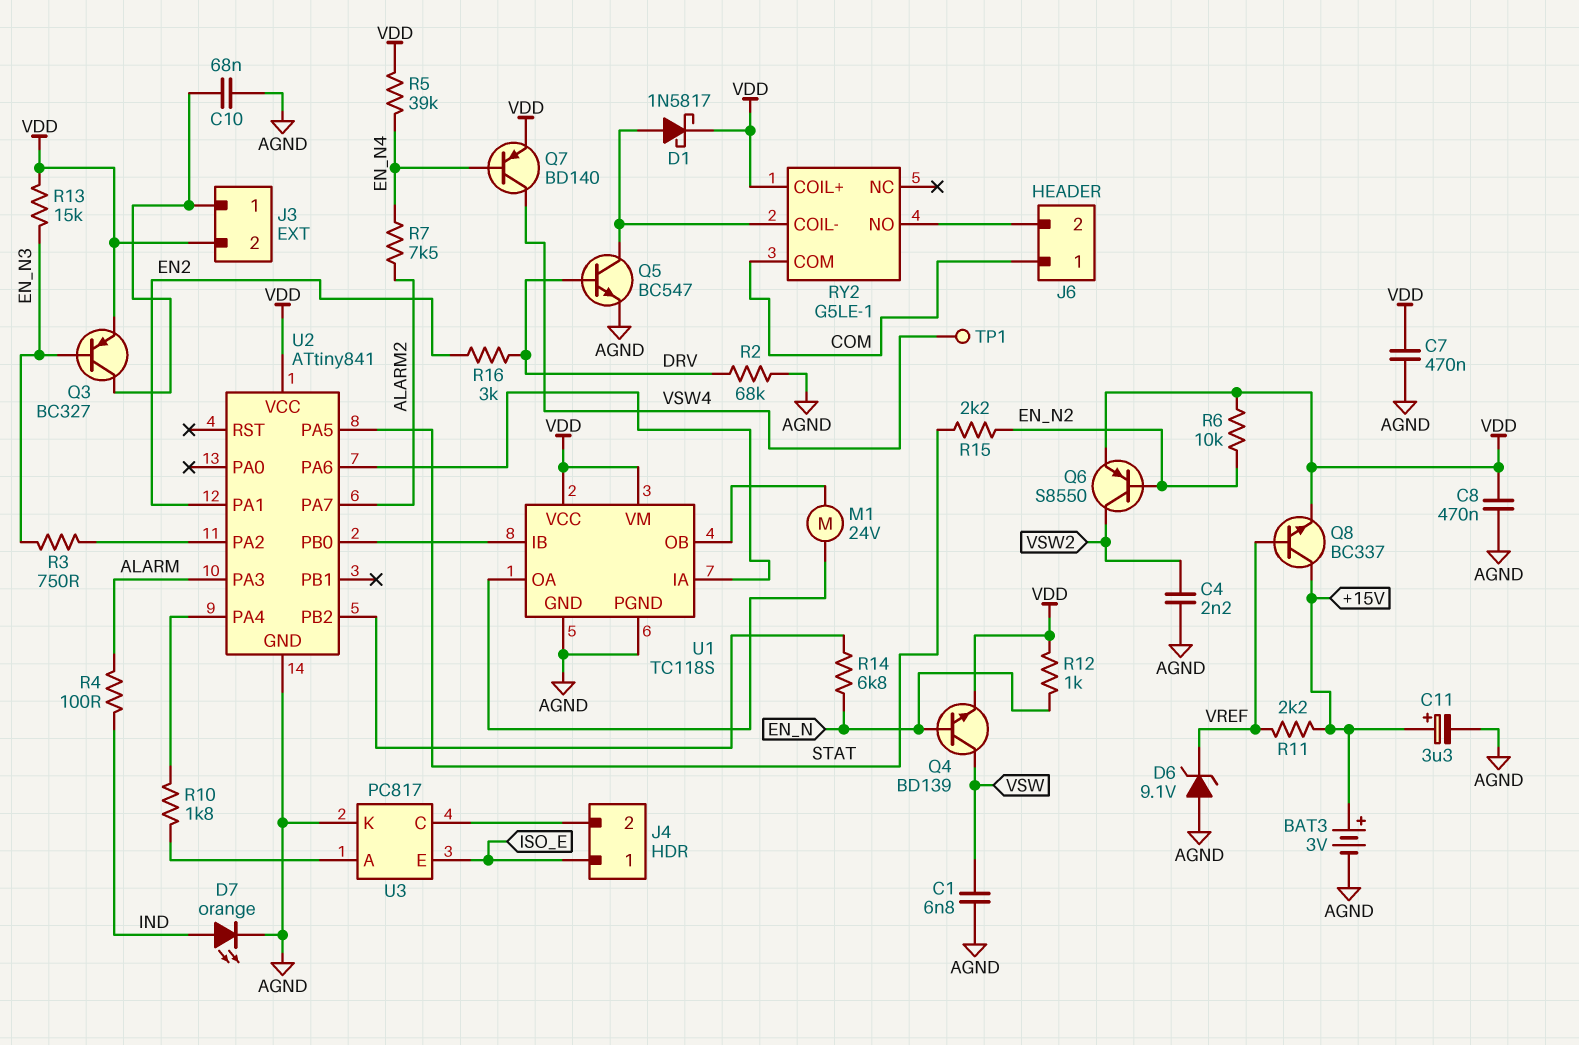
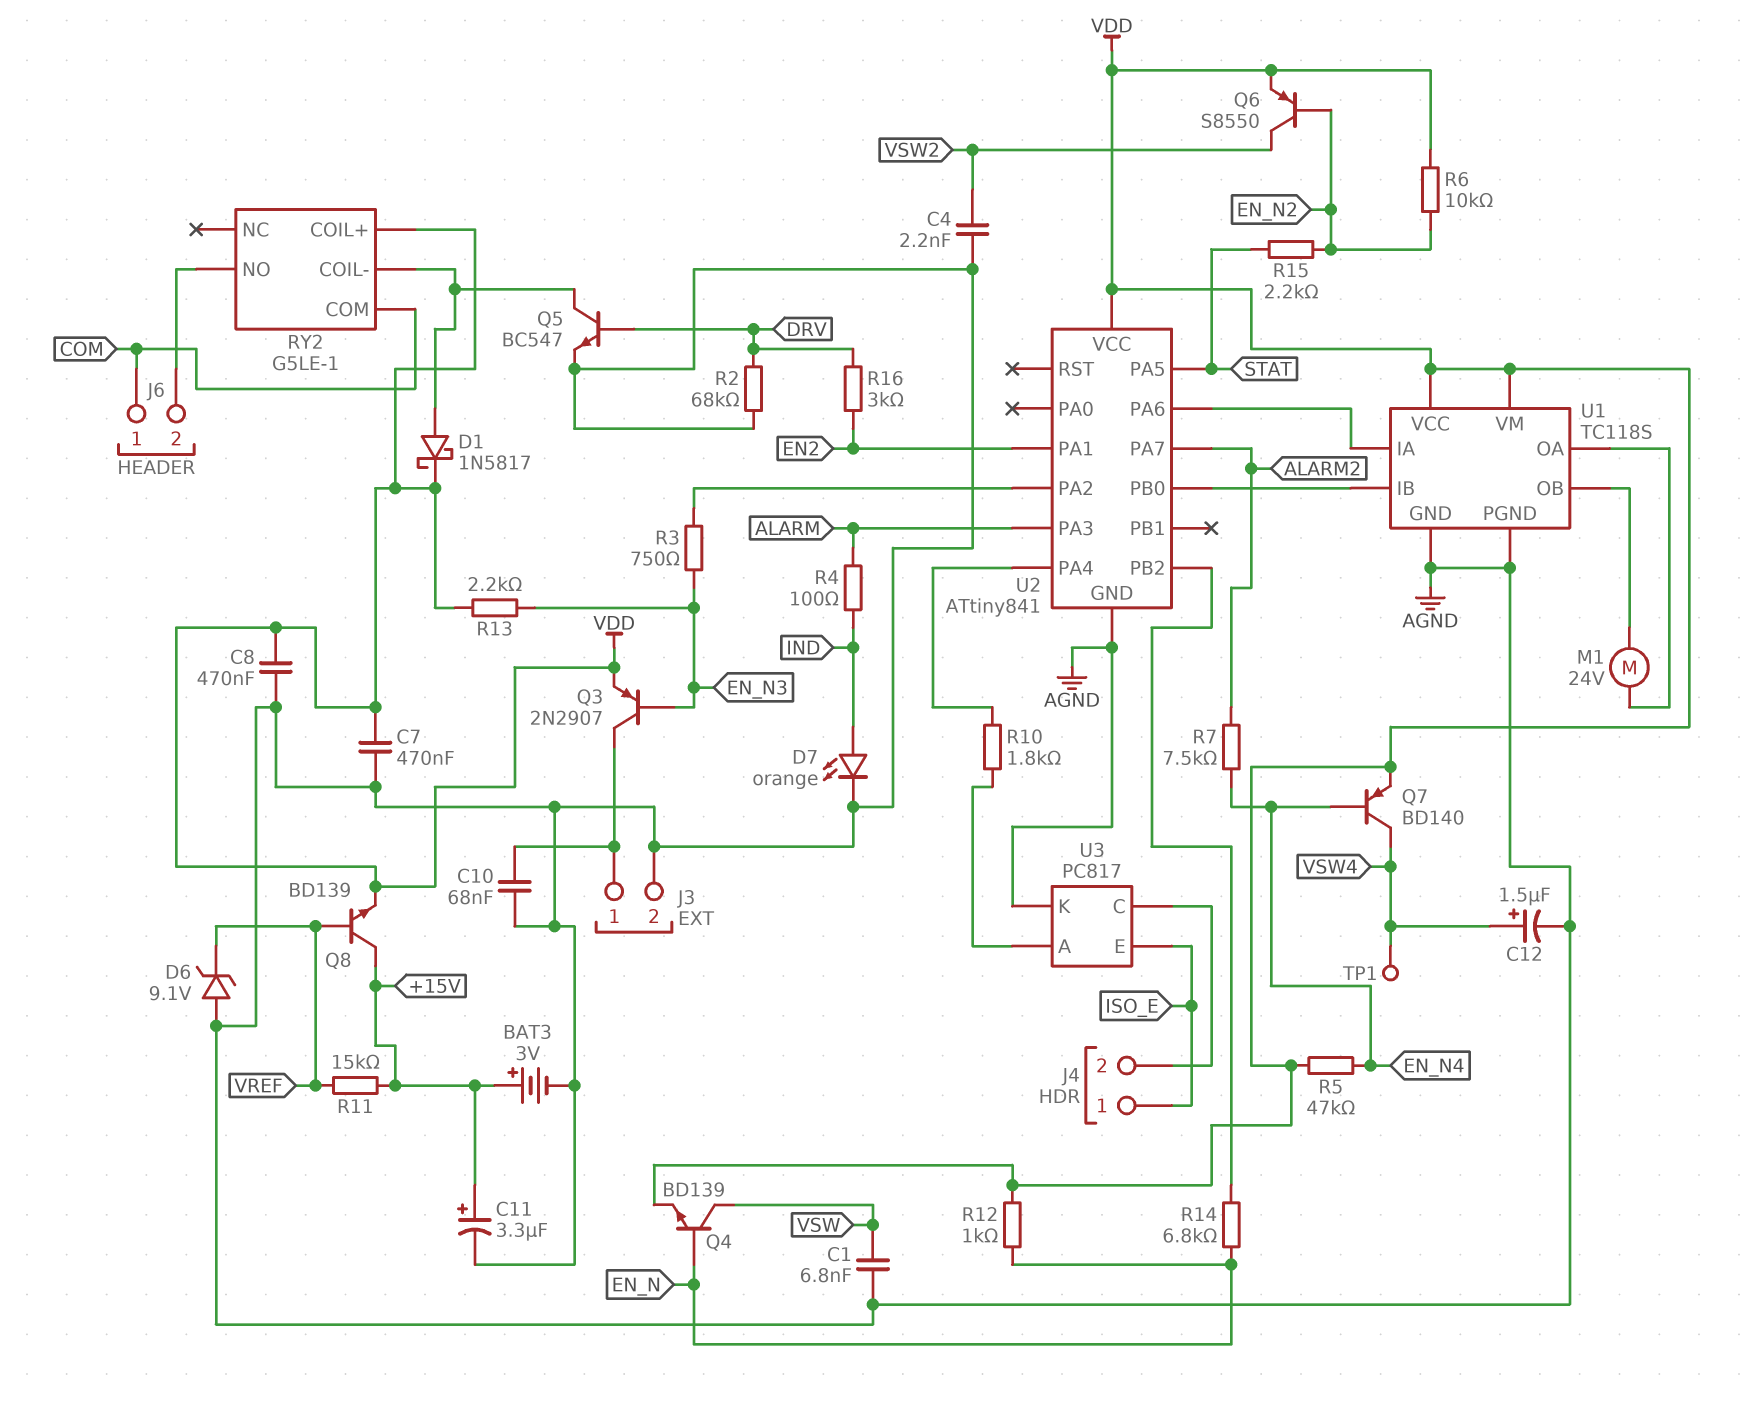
C12: none -> 1.5uF (plus VSW4, minus AGND)
J3 pin 2: VDD -> AGND
Q3: PNP BC327 (B EN_N3, C J3/1, E VDD) -> PNP 2N2907 (B EN_N3, C J3/1, E VDD)
Q8: NPN BC337 (B VREF, C +15V, E VDD) -> NPN BD139 (B VREF, C +15V, E VDD)
R5: 39k (EN_N4, VDD) -> 47k (EN_N4, VDD)
R11: 2.2k (+15V, VREF) -> 15k (+15V, VREF)
R13: 15k (EN_N3, VDD) -> 2.2k (EN_N3, VDD)

